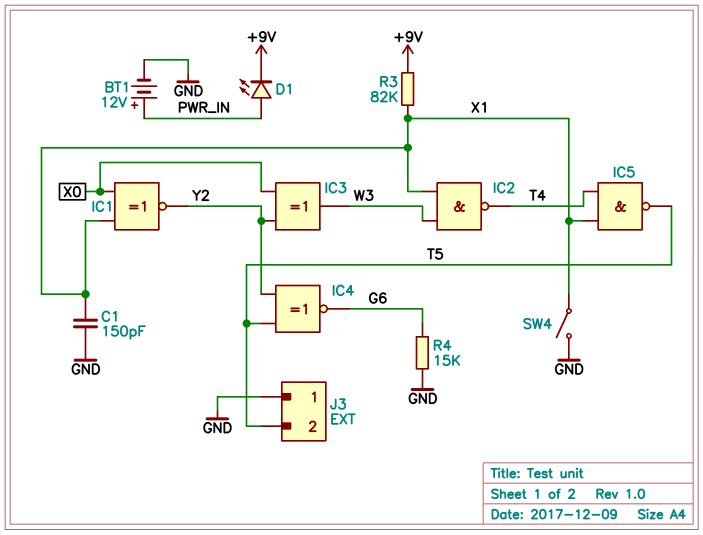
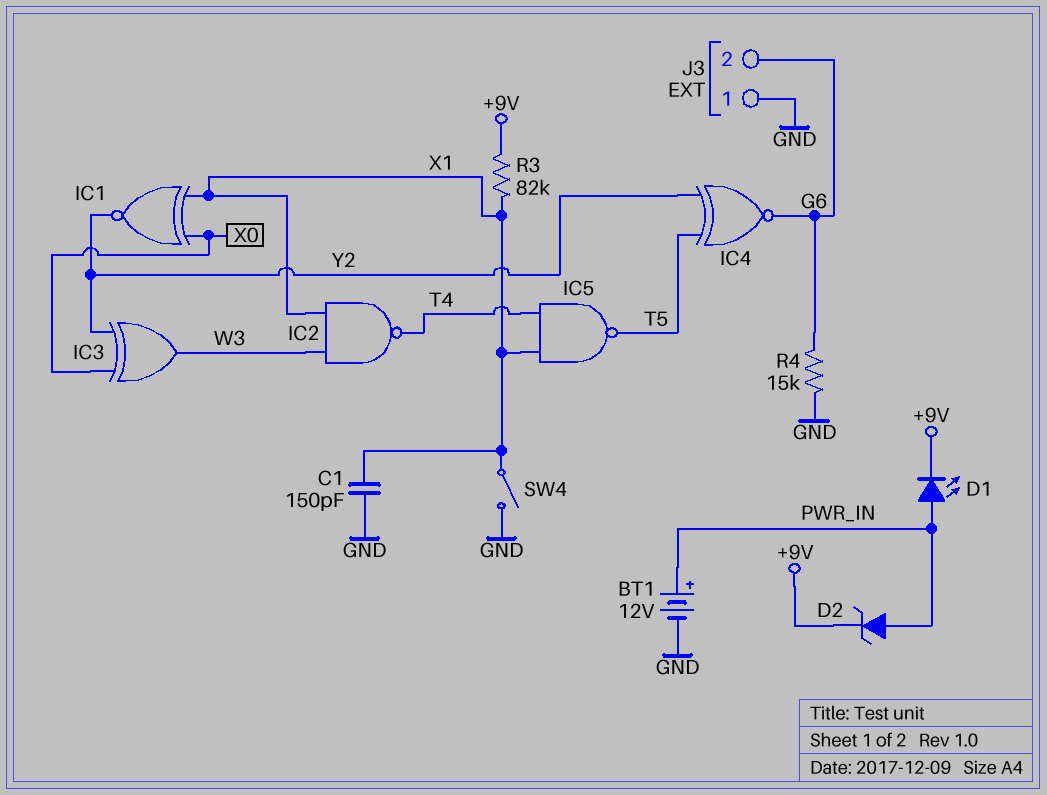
D2: none -> zener (A PWR_IN, K +9V)
J3 pin 2: T5 -> G6

